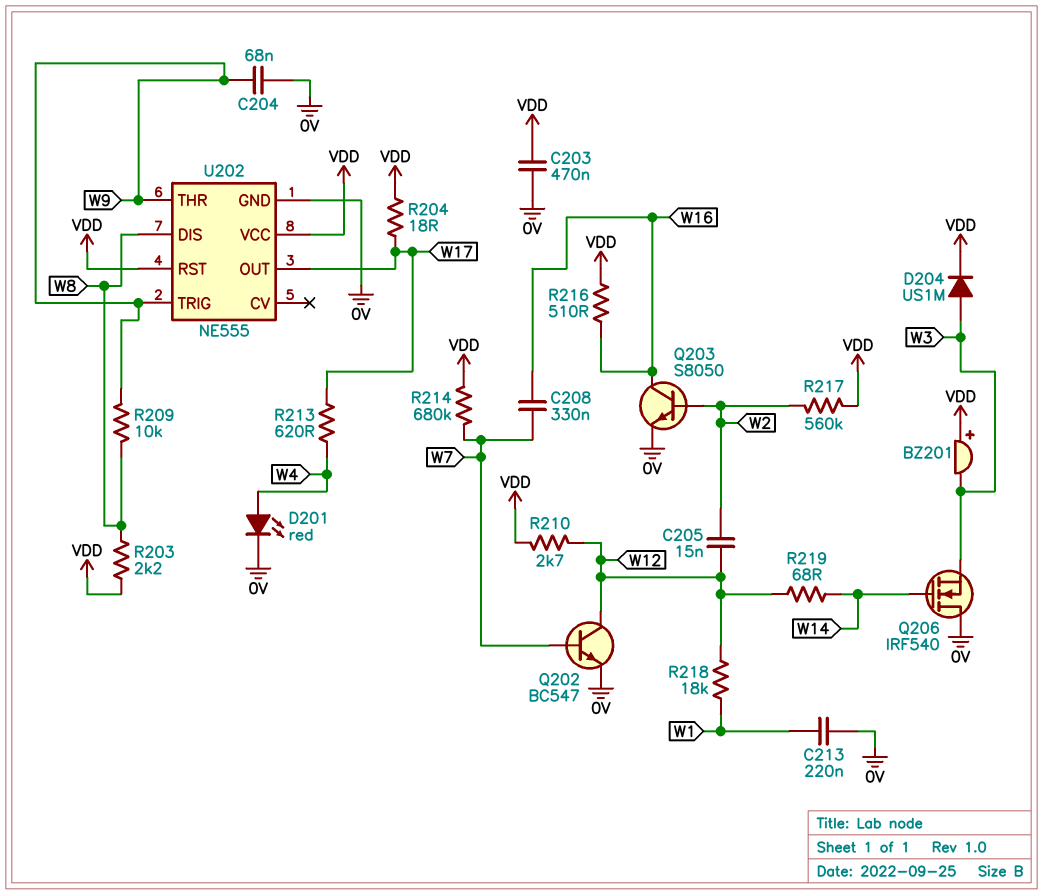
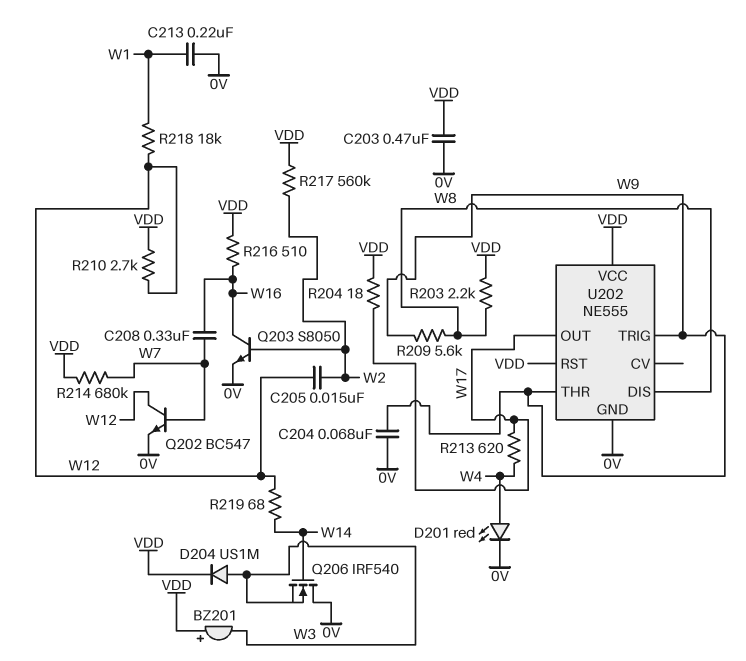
R209: 10k (W8, W9) -> 5.6k (W8, W9)

